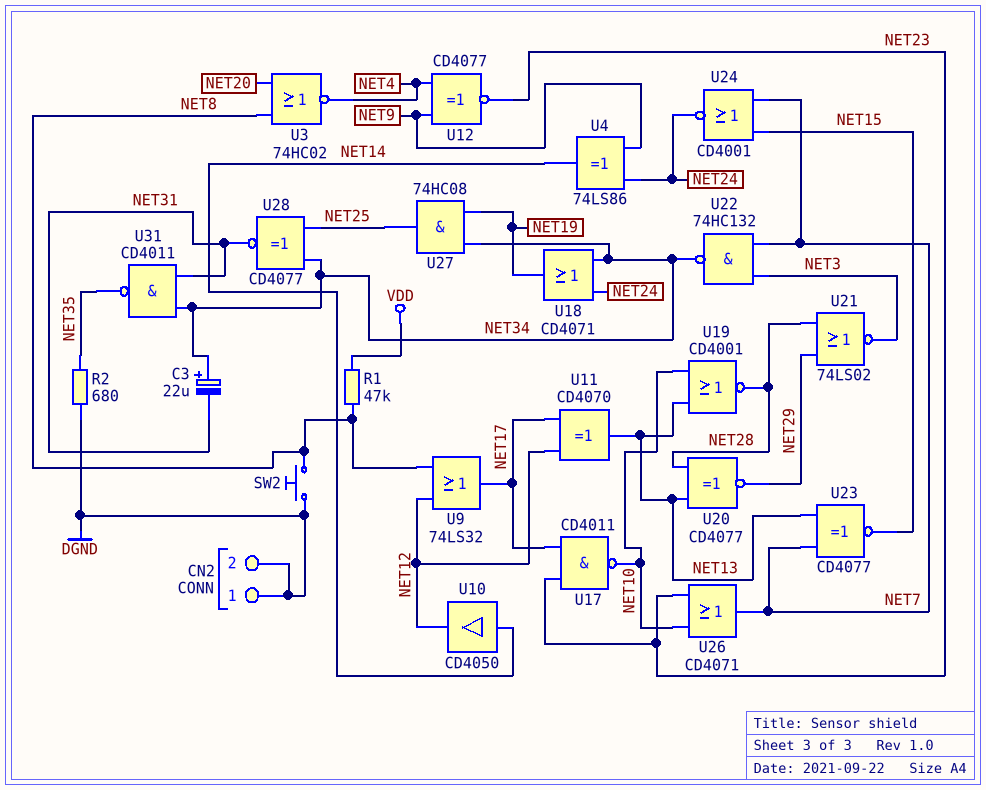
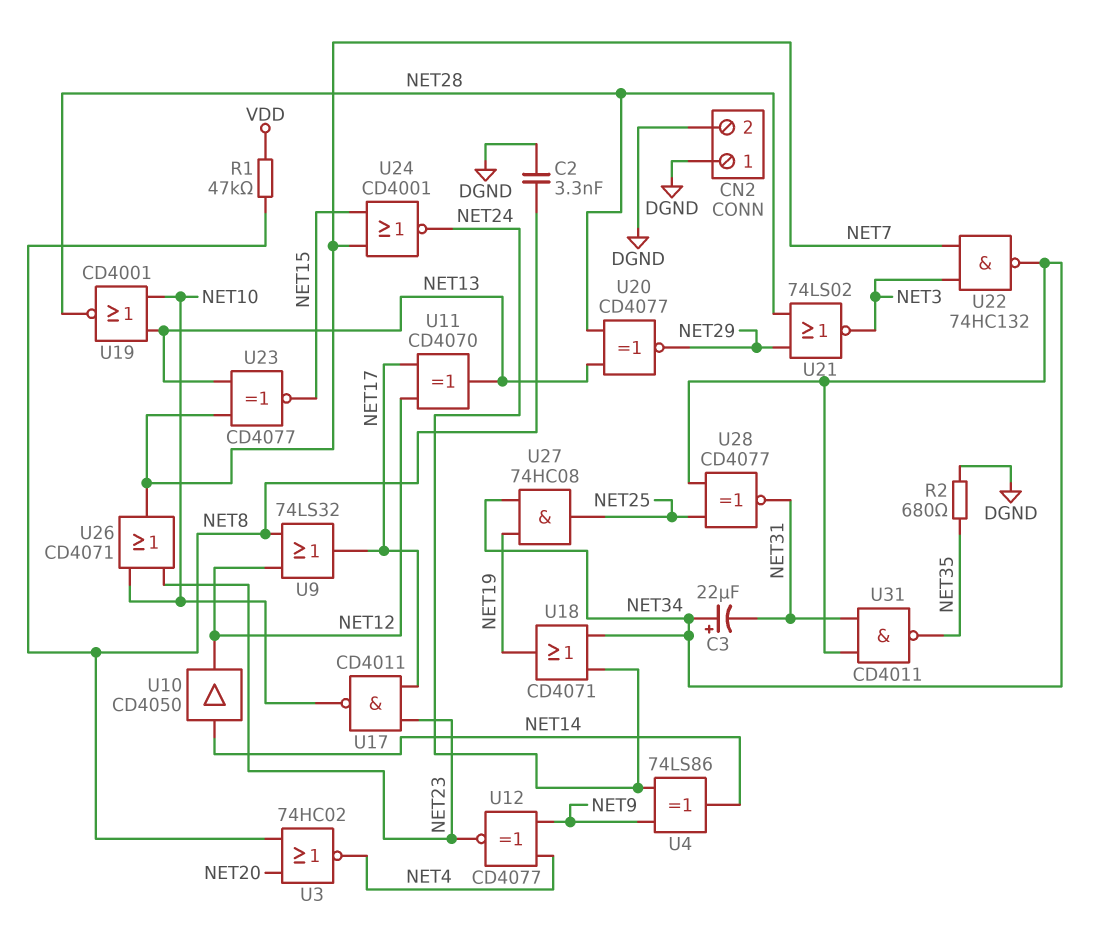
C2: none -> 3.3nF (DGND, NET8)
SW2: button (DGND, NET8) -> none

